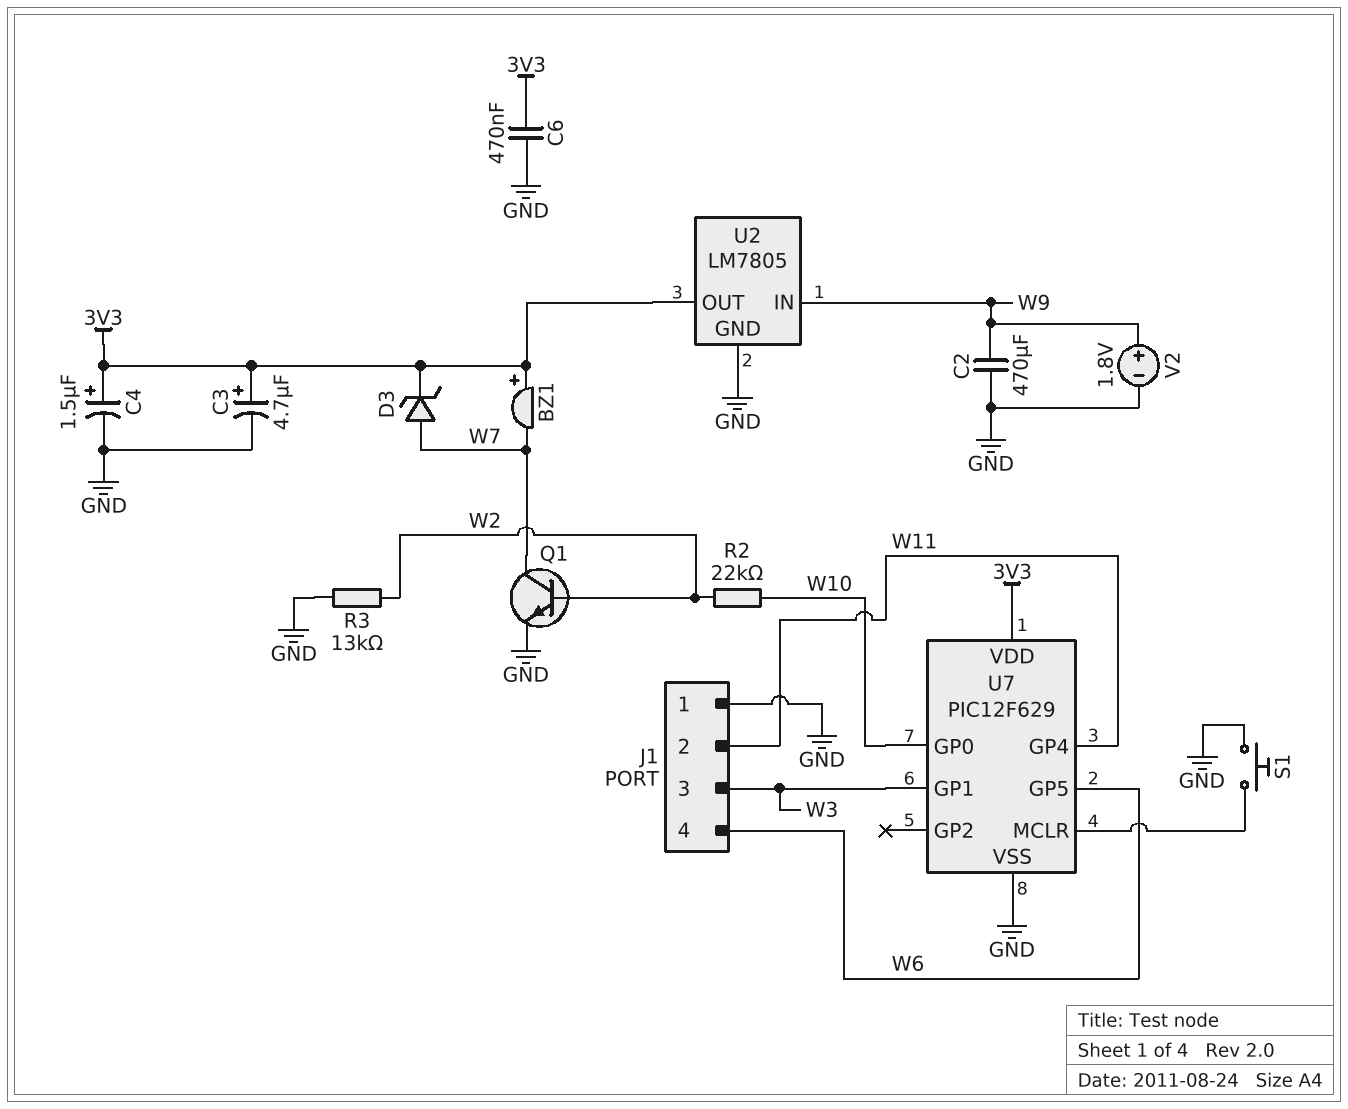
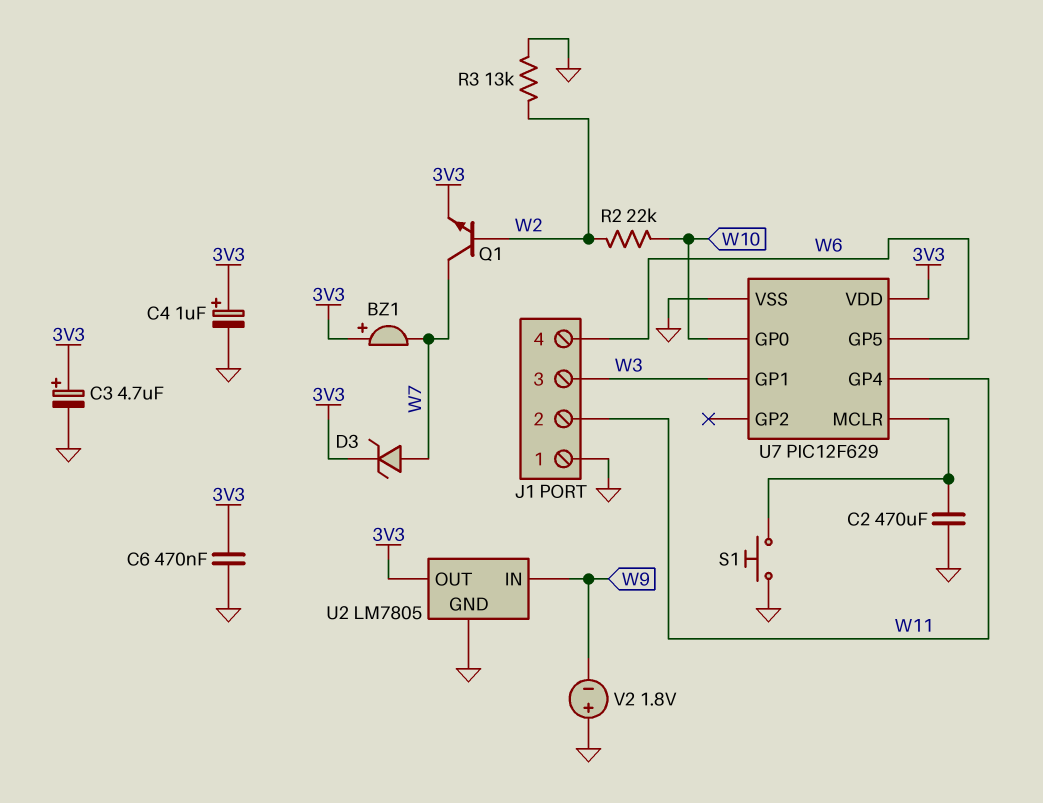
C2: 470uF (GND, W9) -> 470uF (GND, U7/MCLR)
C4: 1.5uF (plus 3V3, minus GND) -> 1uF (plus 3V3, minus GND)
Q1: NPN (B W2, C W7, E GND) -> NPN (B W2, C W7, E 3V3)
V2: 1.8V (plus W9, minus GND) -> 1.8V (plus GND, minus W9)

